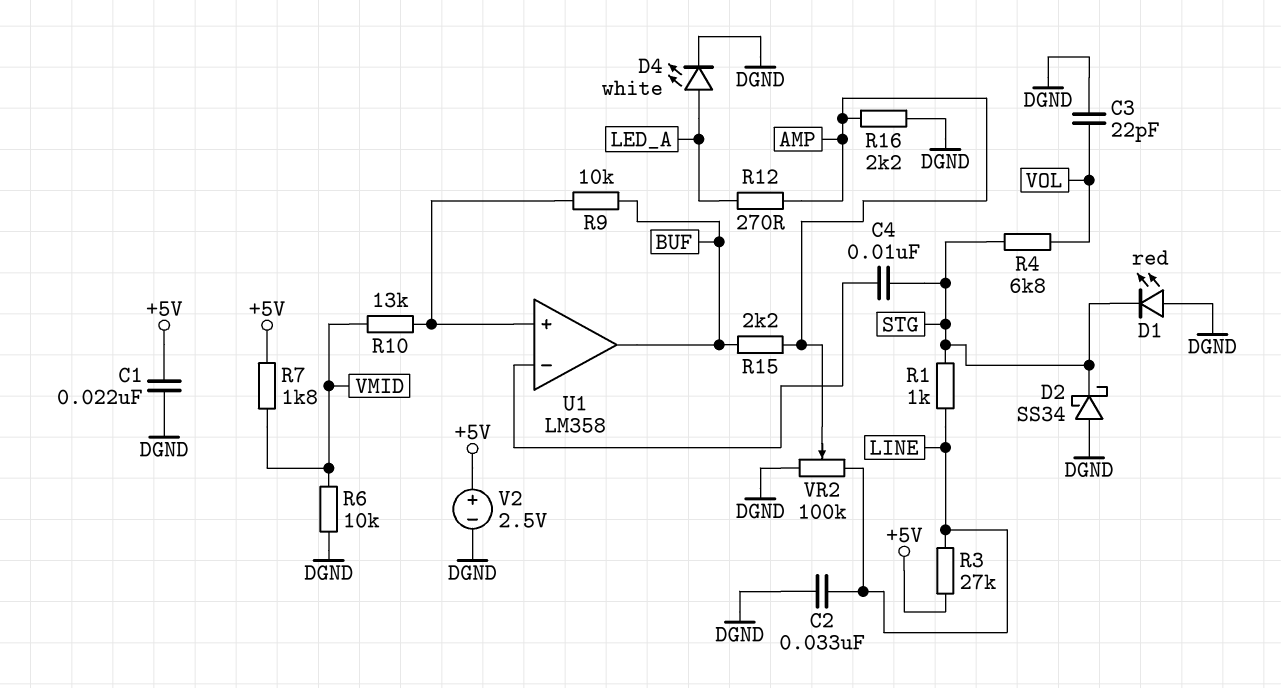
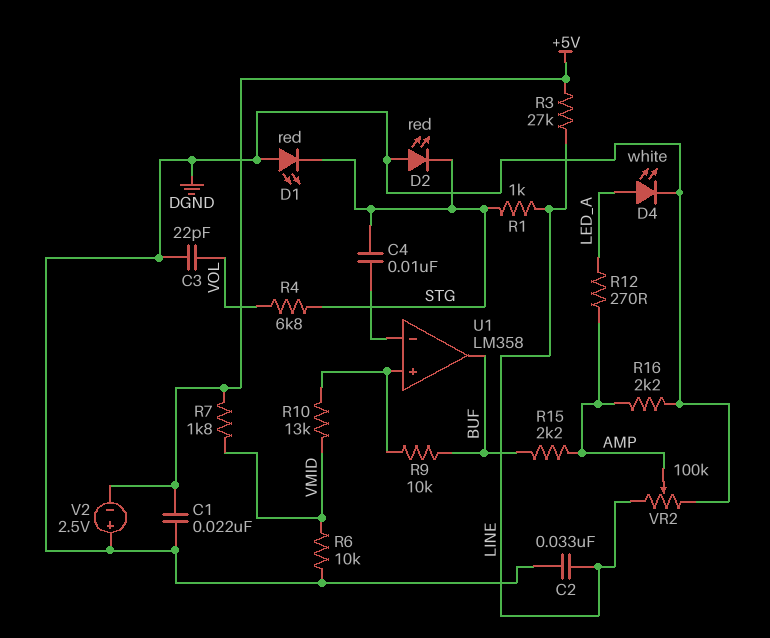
D2: schottky SS34 (A DGND, K STG) -> LED red (A DGND, K STG)
V2: 2.5V (plus +5V, minus DGND) -> 2.5V (plus DGND, minus +5V)

